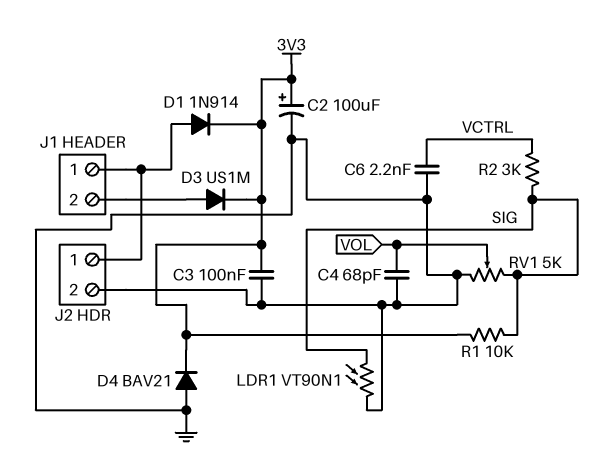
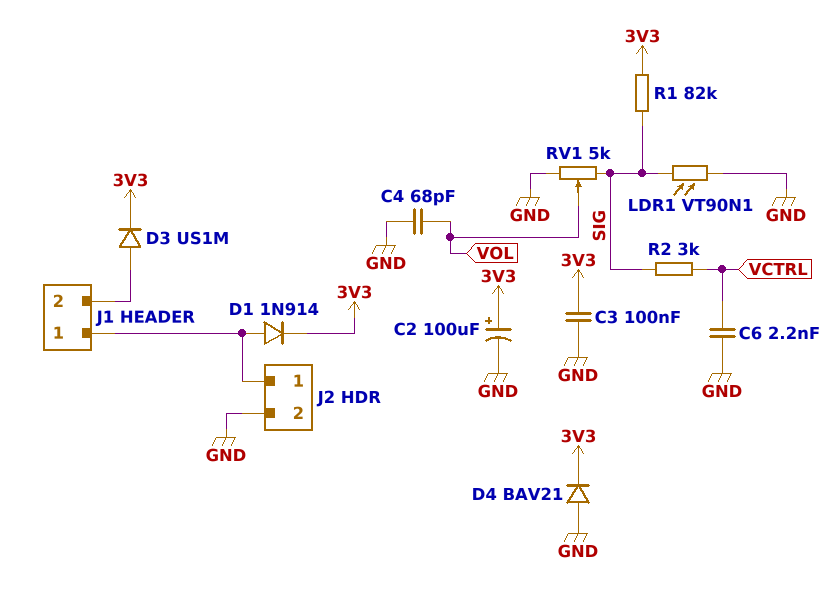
R1: 10k (3V3, SIG) -> 82k (3V3, SIG)

